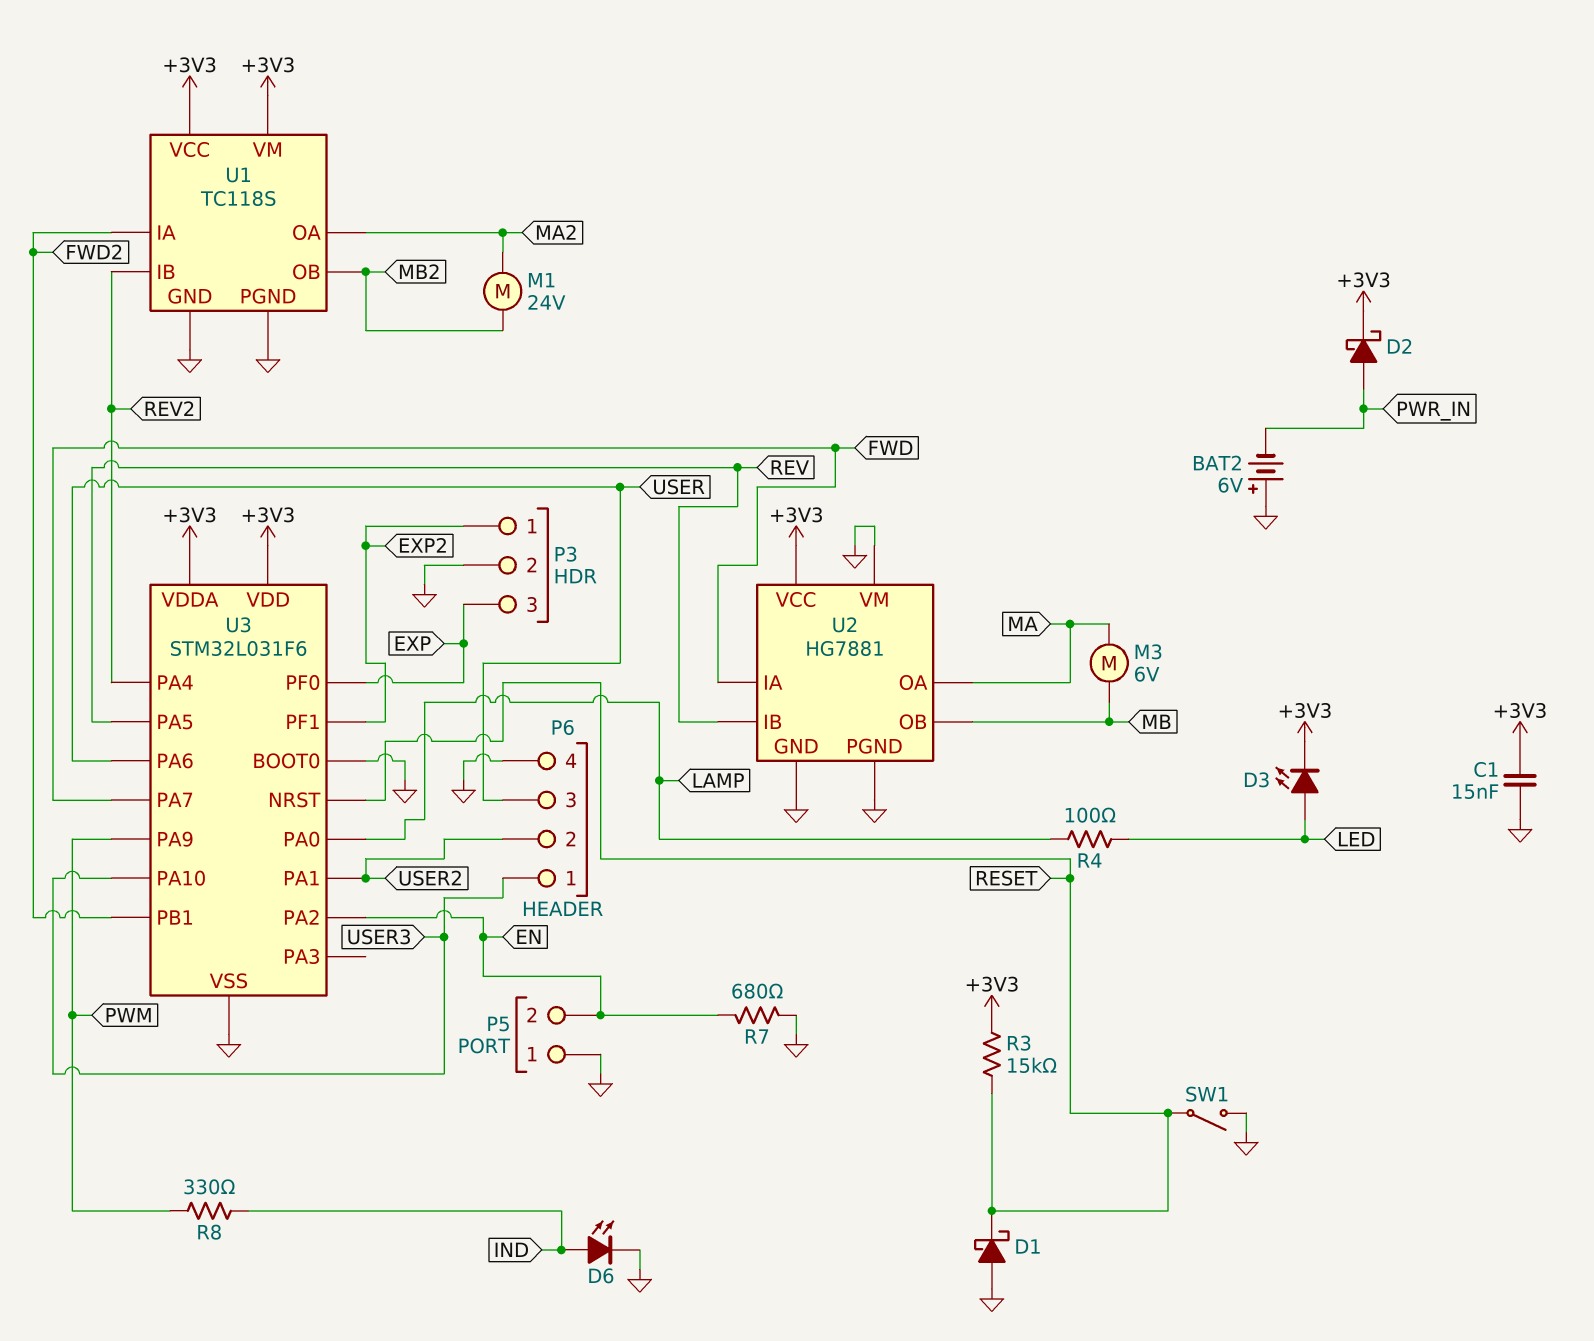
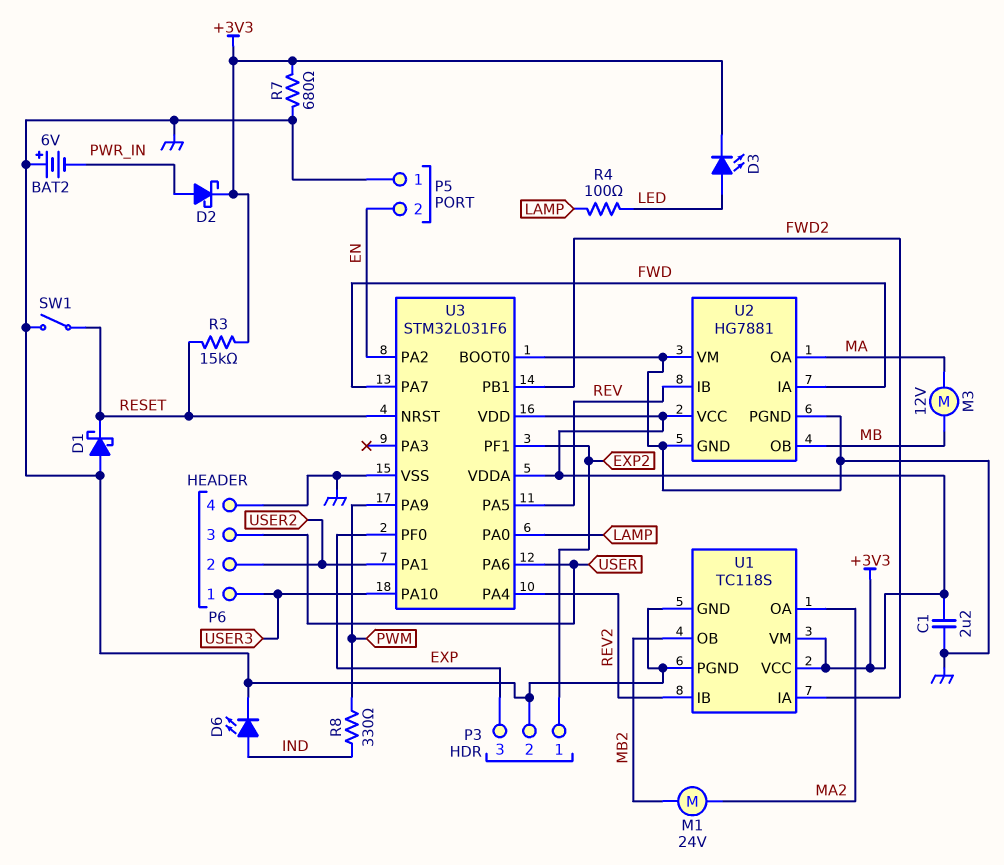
C1: 15nF (+3V3, GND) -> 2.2uF (+3V3, GND)
M3: motor 6V (MA, MB) -> motor 12V (MA, MB)
R7: 680 (EN, GND) -> 680 (+3V3, GND)

